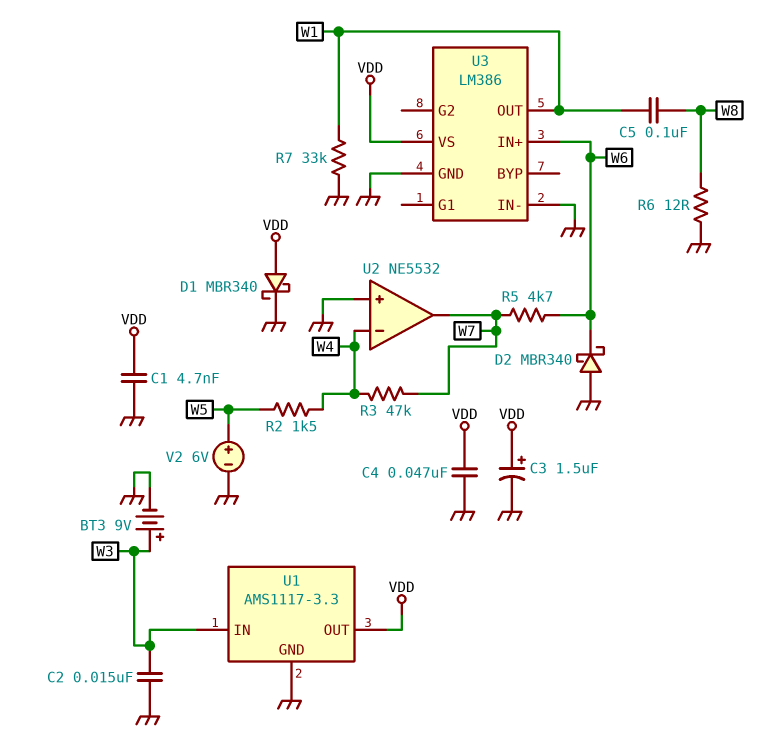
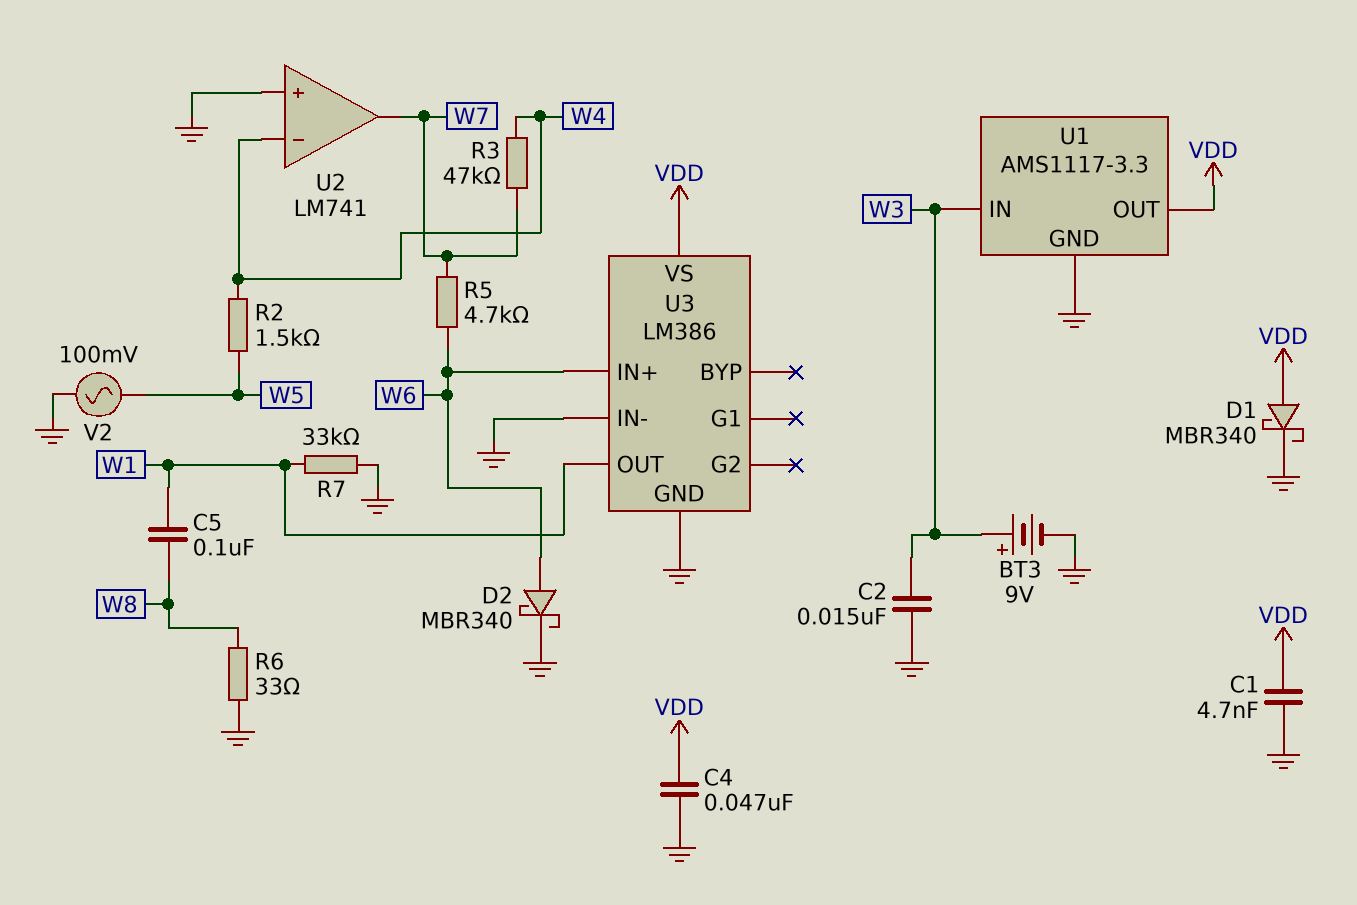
C3: 1.5uF (plus VDD, minus GND) -> none
D2: schottky MBR340 (A GND, K W6) -> schottky MBR340 (A W6, K GND)
R6: 12 (GND, W8) -> 33 (GND, W8)
U2: NE5532 -> LM741
V2: 6V (plus W5, minus GND) -> AC 100mV (GND, W5)

